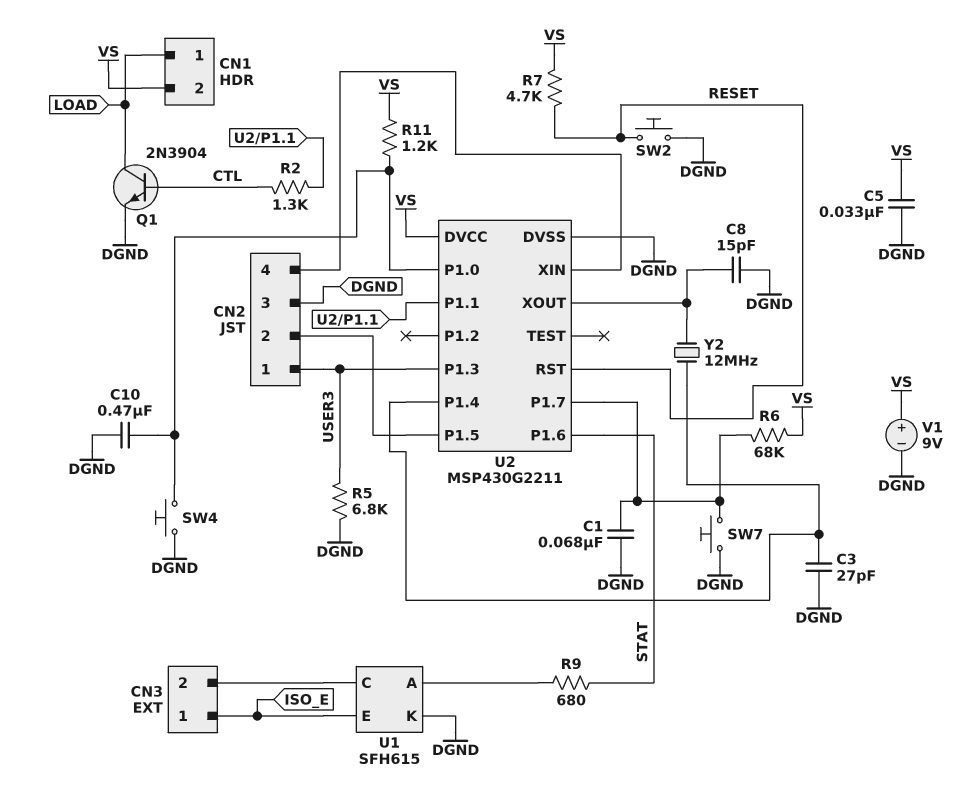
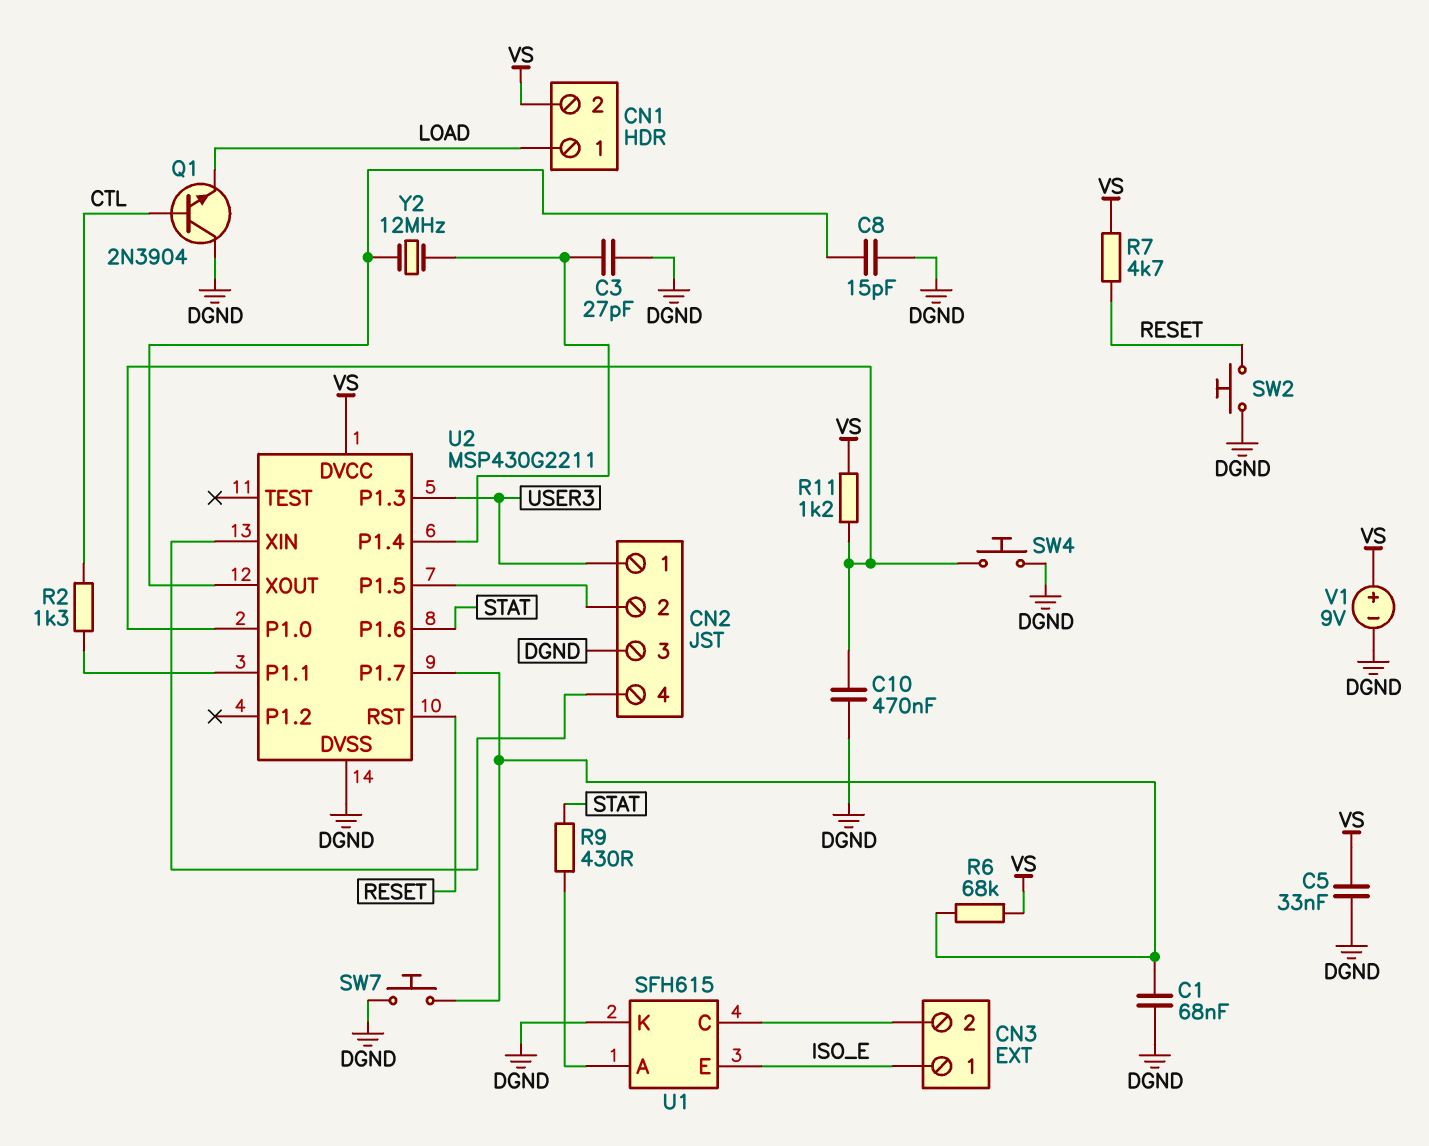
Q1: NPN 2N3904 (B CTL, C LOAD, E DGND) -> NPN 2N3904 (B CTL, C DGND, E LOAD)
R5: 6.8k (DGND, USER3) -> none
R9: 680 (STAT, U1/A) -> 430 (STAT, U1/A)

